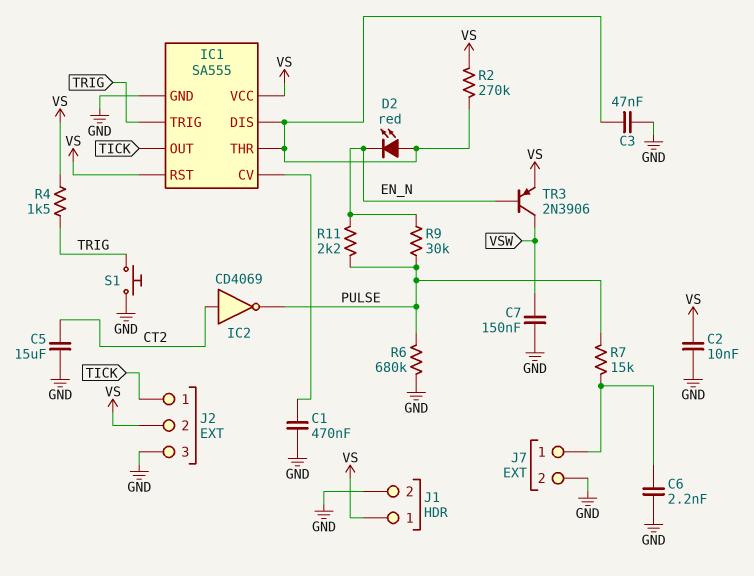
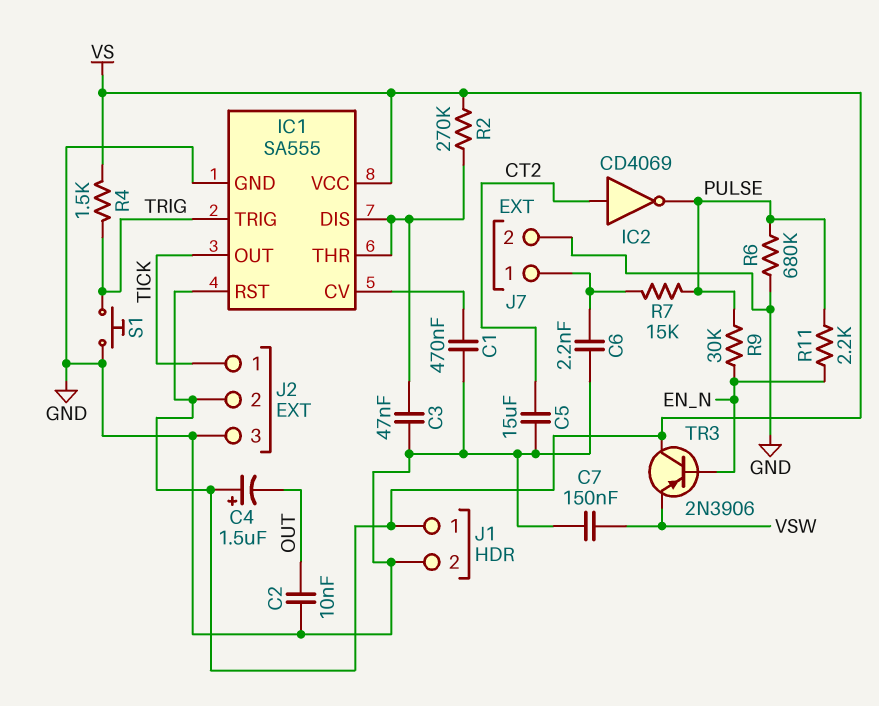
C2: 10nF (GND, VS) -> 10nF (GND, OUT)
C4: none -> 1.5uF (plus VS, minus OUT)
D2: LED red (A IC1/DIS, K EN_N) -> none
TR3: PNP 2N3906 (B EN_N, C VSW, E VS) -> PNP 2N3906 (B EN_N, C VS, E VSW)

